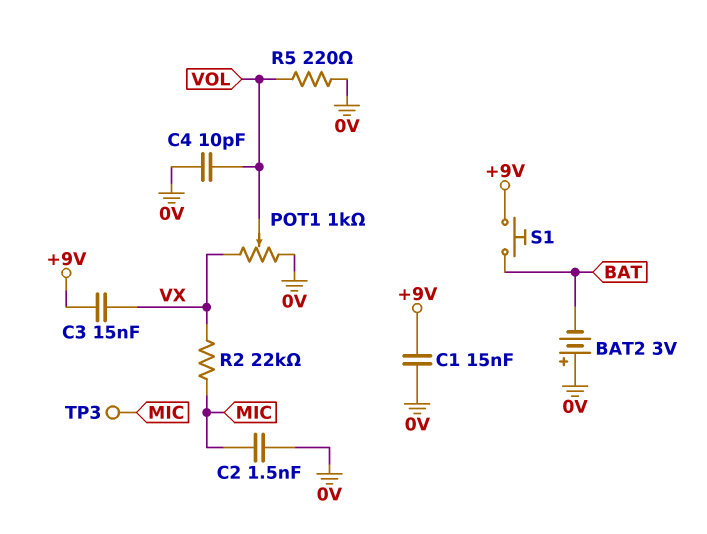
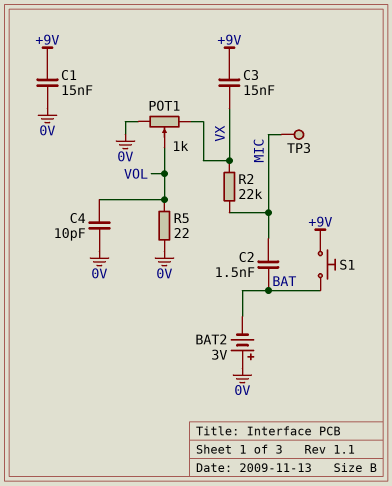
C2: 1.5nF (0V, MIC) -> 1.5nF (BAT, MIC)
R5: 220 (0V, VOL) -> 22 (0V, VOL)

